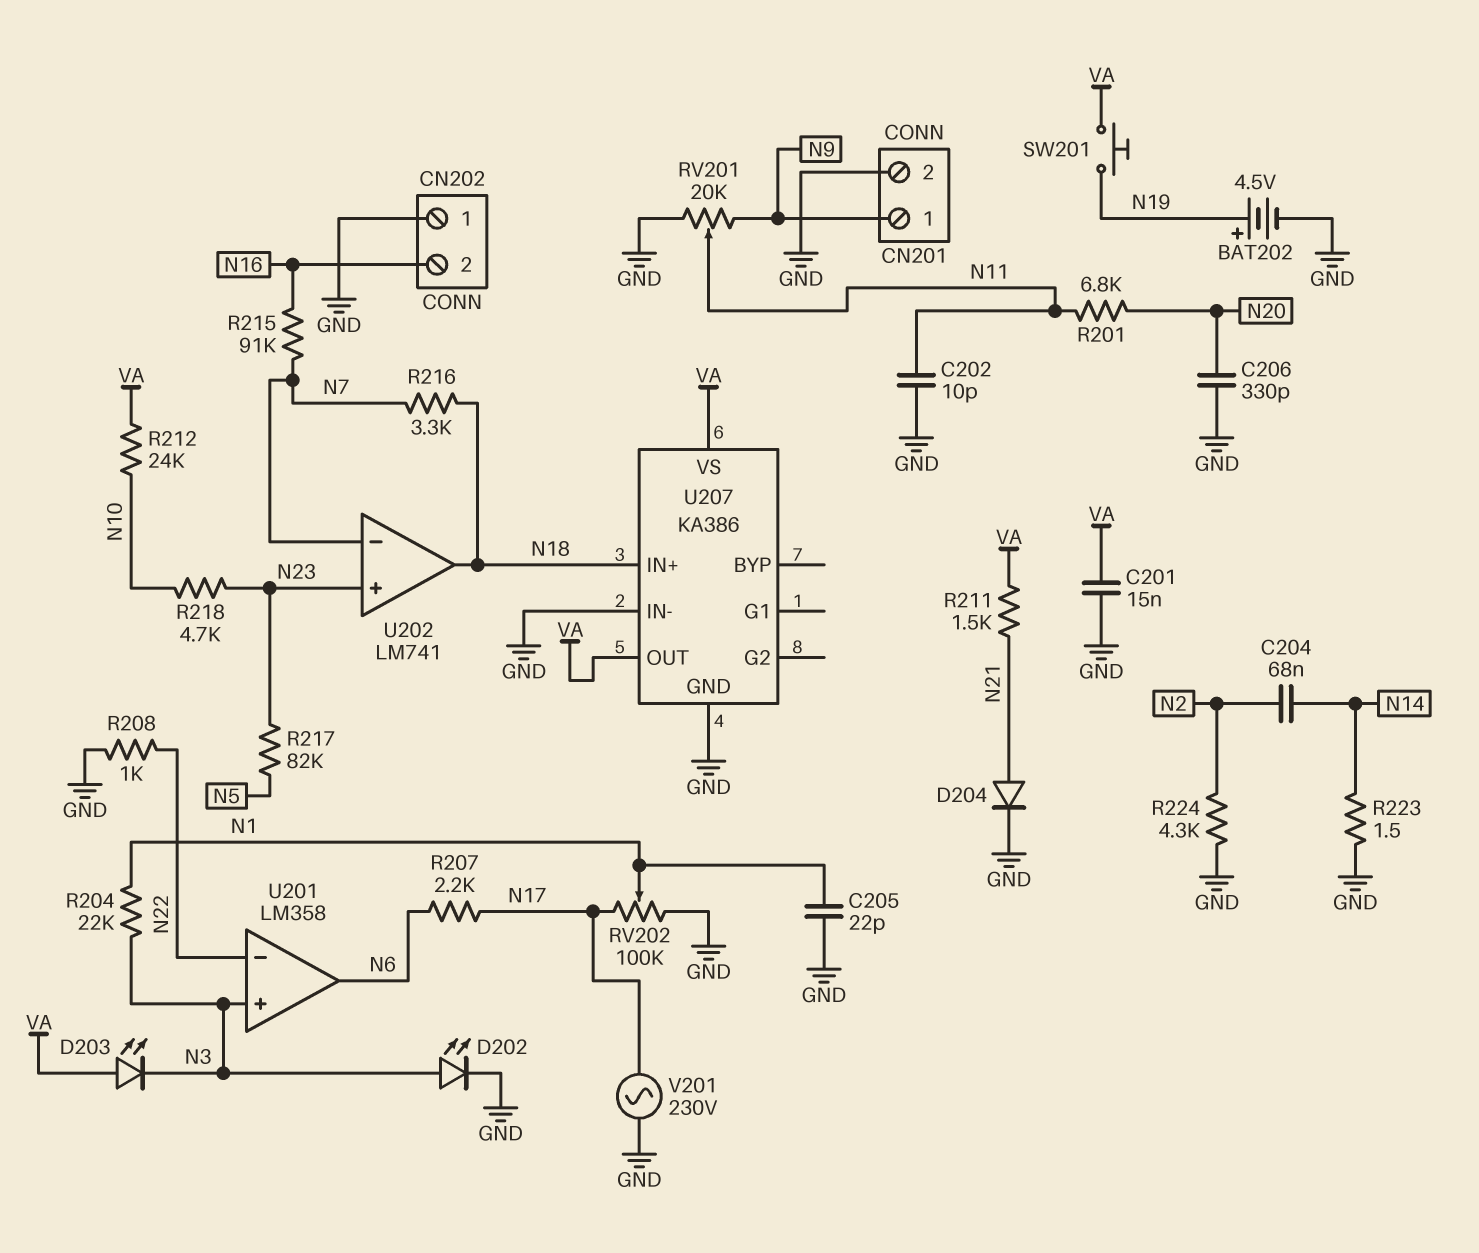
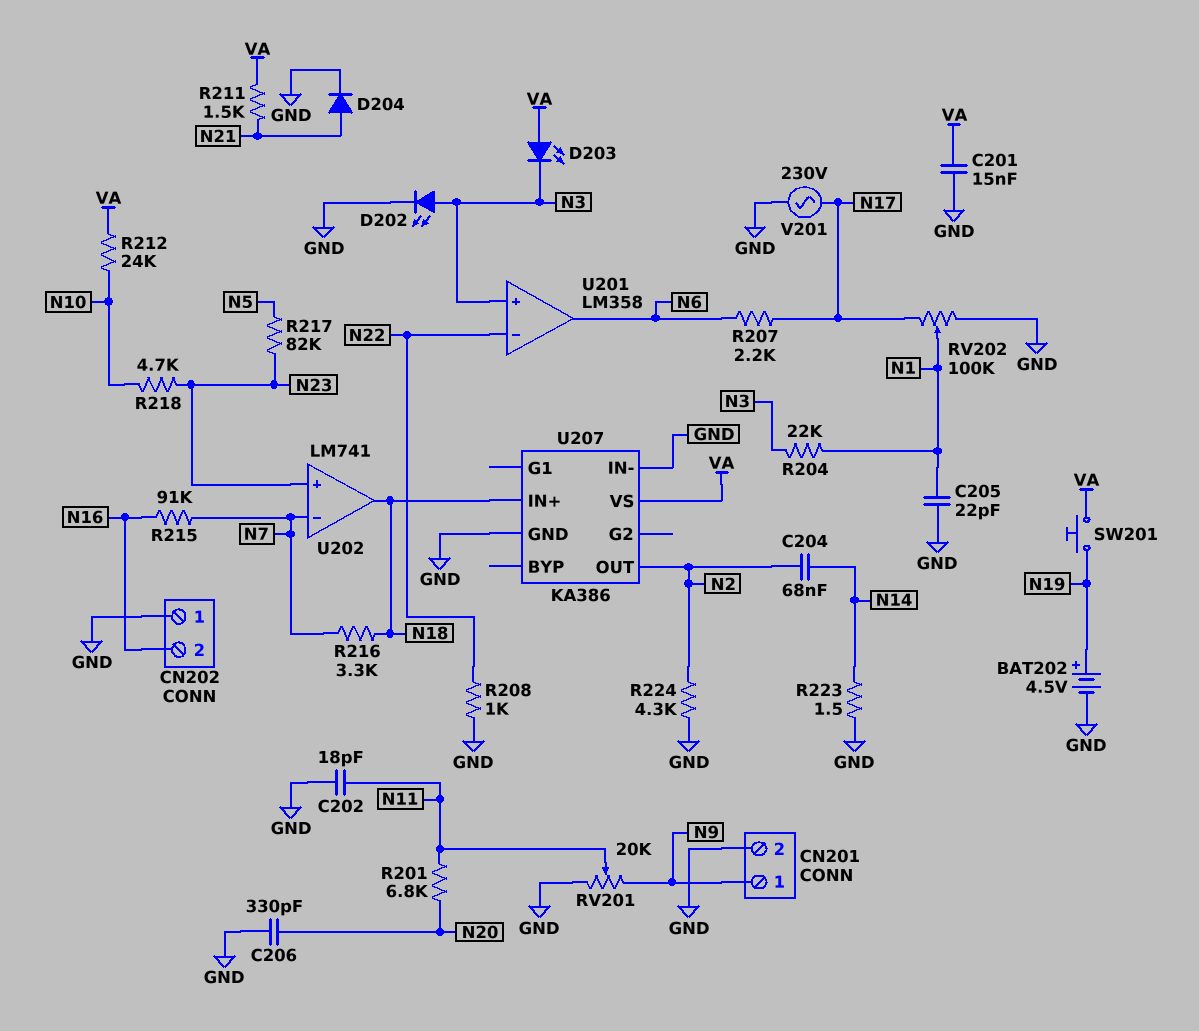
C202: 10pF (GND, N11) -> 18pF (GND, N11)
U207 pin OUT: VA -> N2

